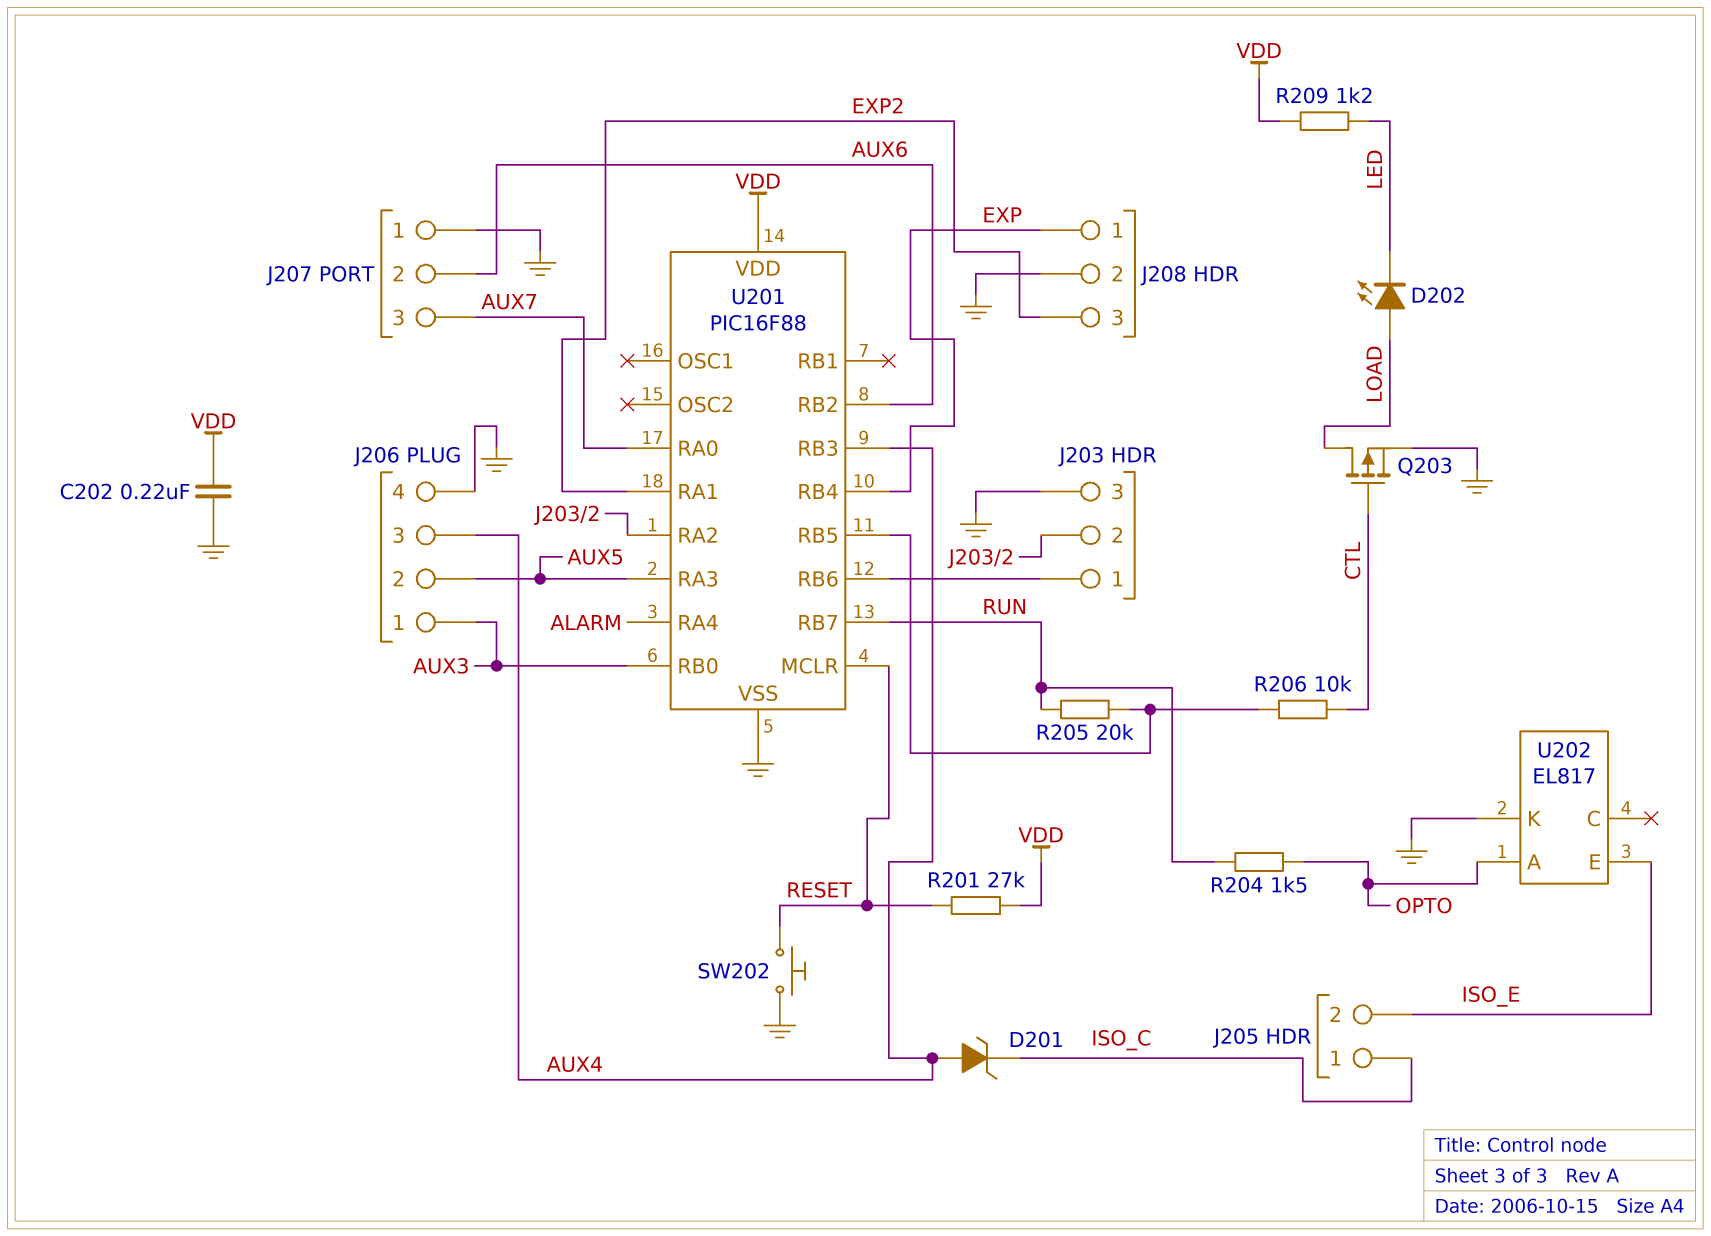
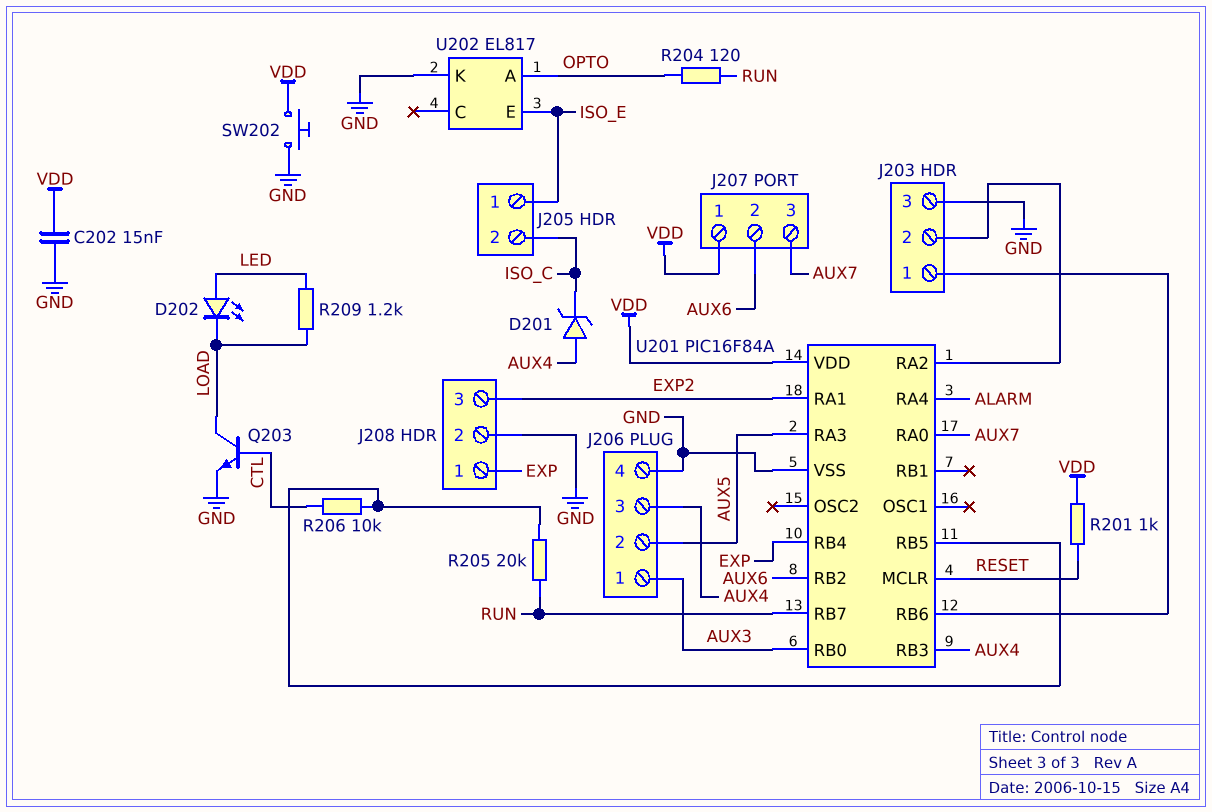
C202: 220nF (GND, VDD) -> 15nF (GND, VDD)
D202: LED (A LOAD, K LED) -> LED (A LED, K LOAD)
J205 pin 1: ISO_C -> ISO_E
J205 pin 2: ISO_E -> ISO_C
J207 pin 1: GND -> VDD
Q203: PMOS (G CTL, D LOAD, S GND) -> NPN (B CTL, C LOAD, E GND)
R201: 27k (RESET, VDD) -> 1k (RESET, VDD)
R204: 1.5k (OPTO, RUN) -> 120 (OPTO, RUN)
R209: 1.2k (LED, VDD) -> 1.2k (LED, LOAD)
SW202: button (GND, RESET) -> button (GND, VDD)
U201: PIC16F88 -> PIC16F84A

